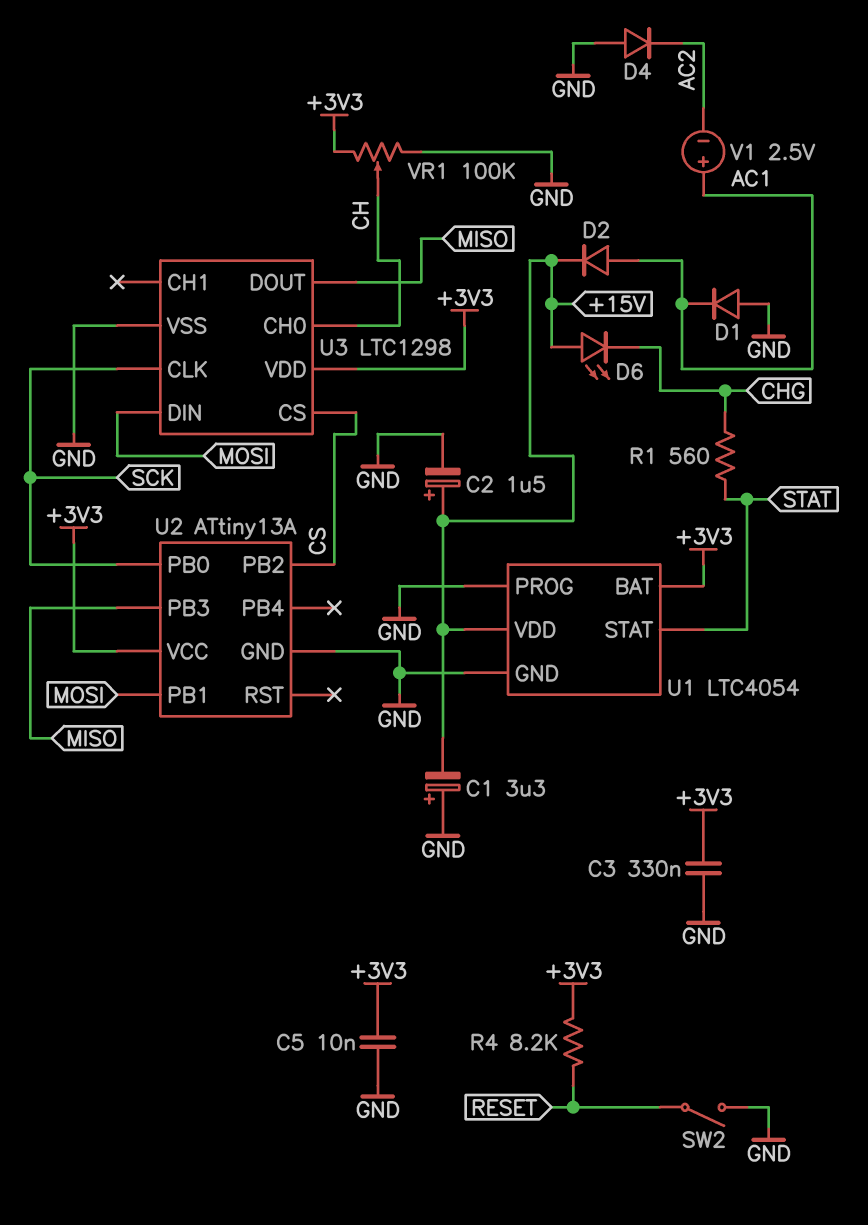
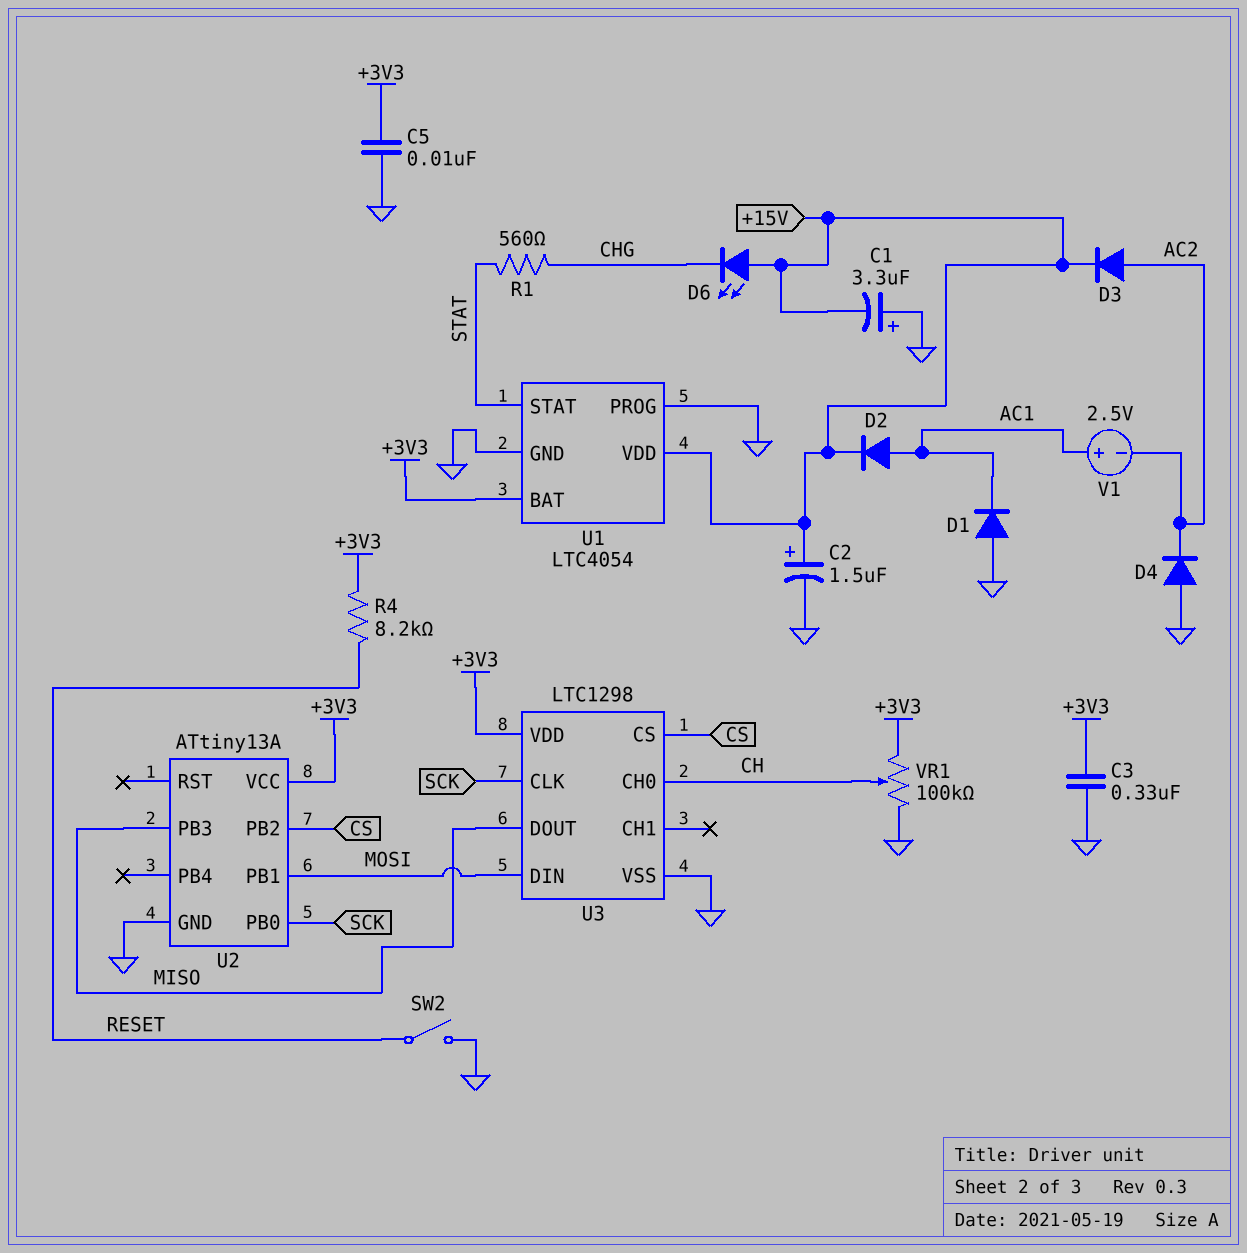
D3: none -> diode (A AC2, K +15V)

